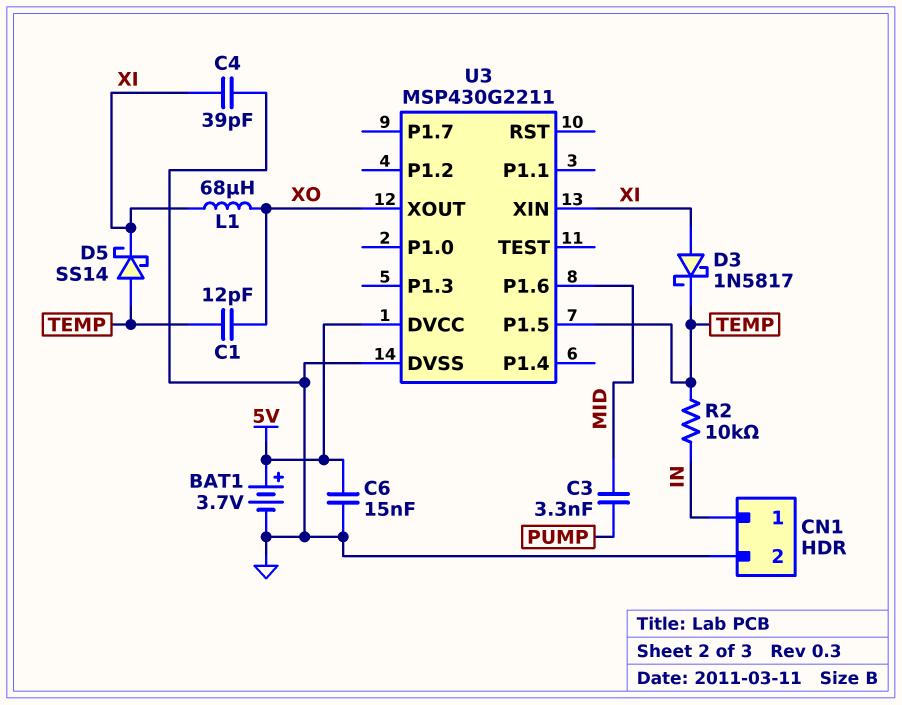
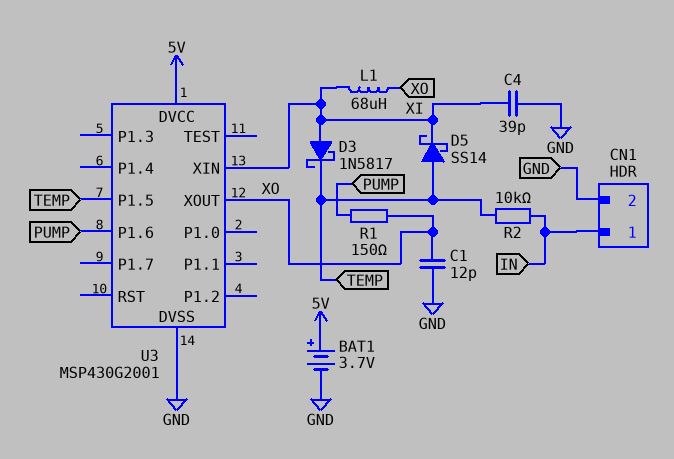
C1: 12pF (TEMP, XO) -> 12pF (GND, XO)
C3: 3.3nF (MID, PUMP) -> none
C6: 15nF (5V, GND) -> none
R1: none -> 150 (PUMP, XO)
U3: MSP430G2211 -> MSP430G2001
U3 pin P1.6: MID -> PUMP

